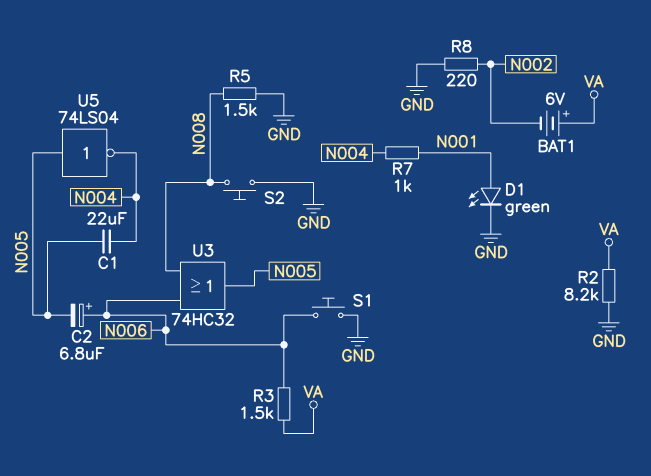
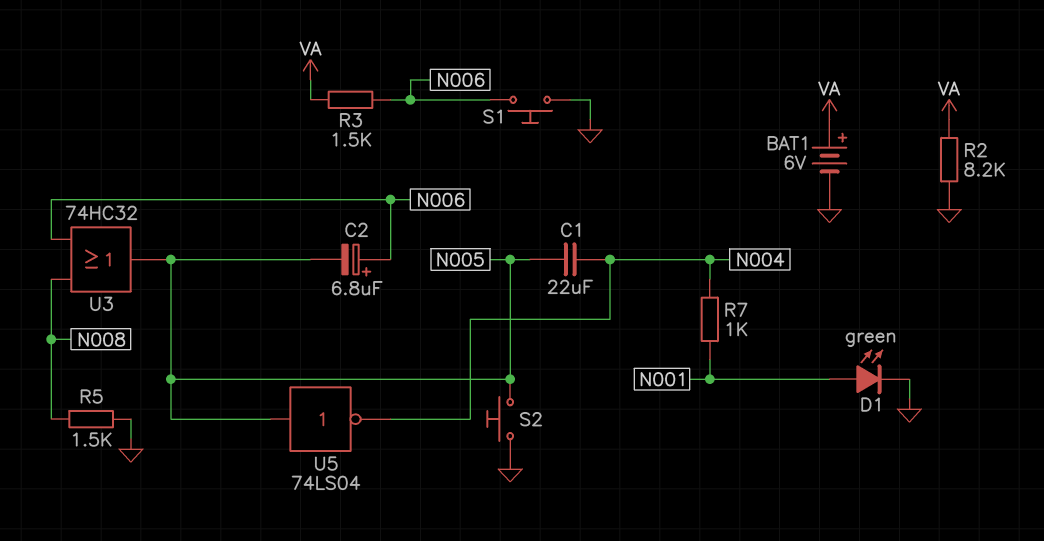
BAT1: 6V (plus VA, minus N002) -> 6V (plus VA, minus GND)
R8: 220 (GND, N002) -> none
S2: button (GND, N008) -> button (GND, N005)

